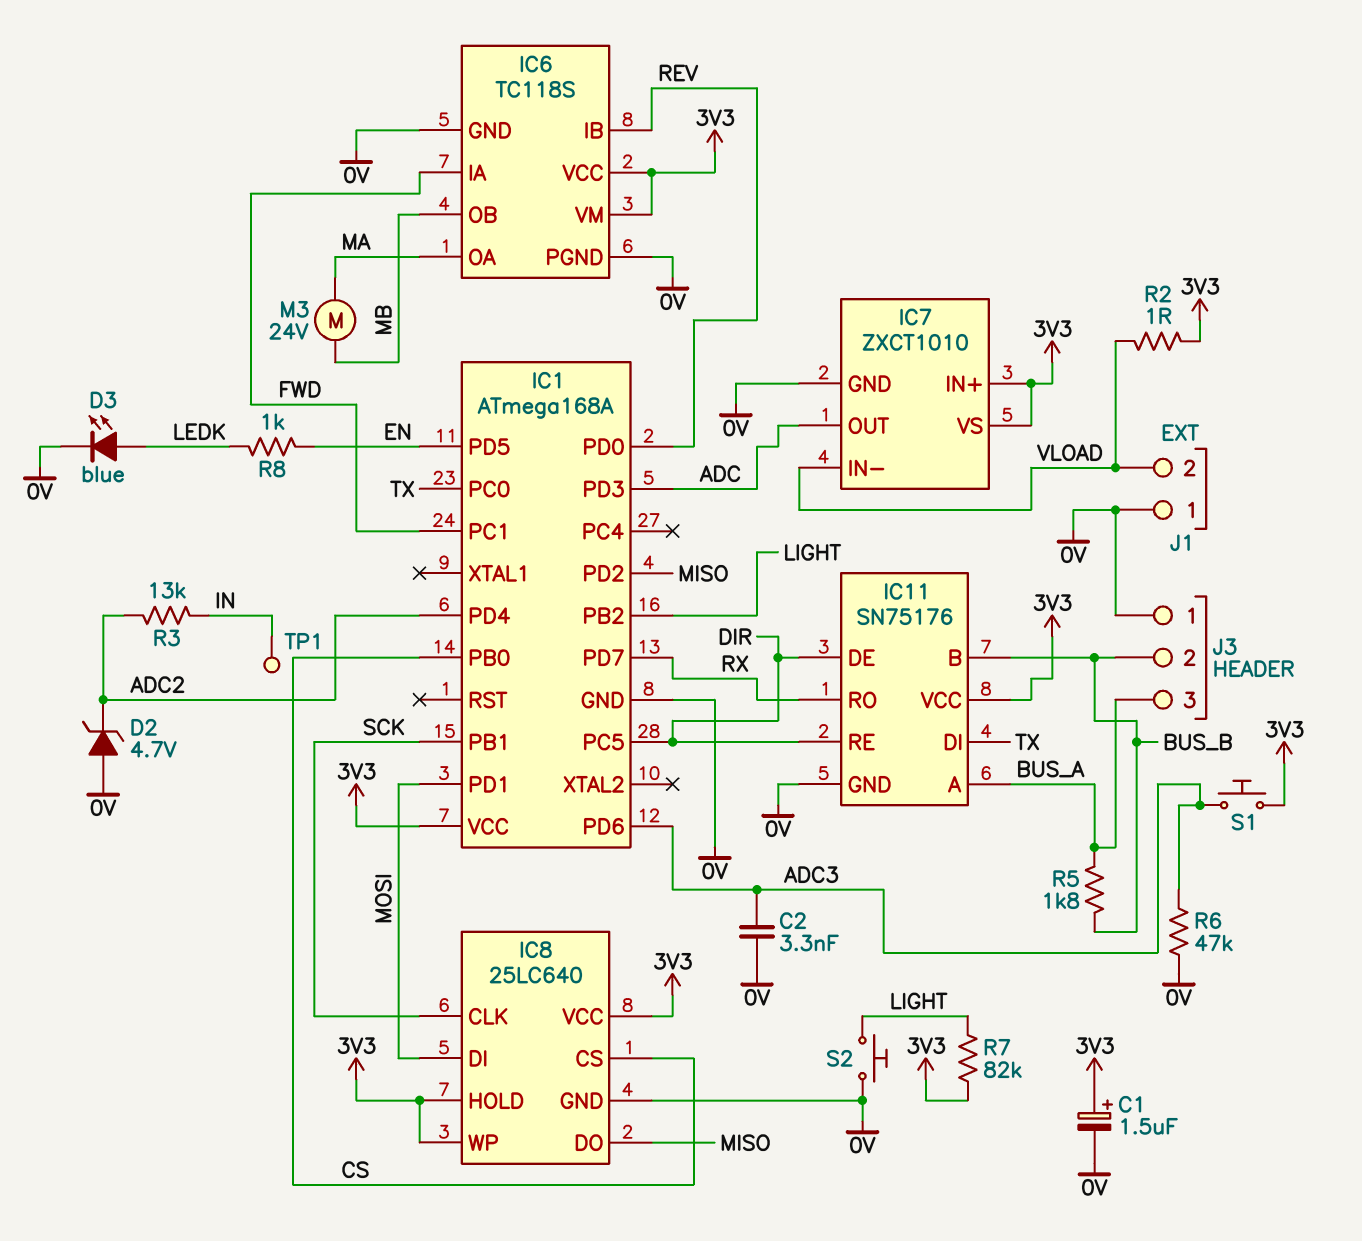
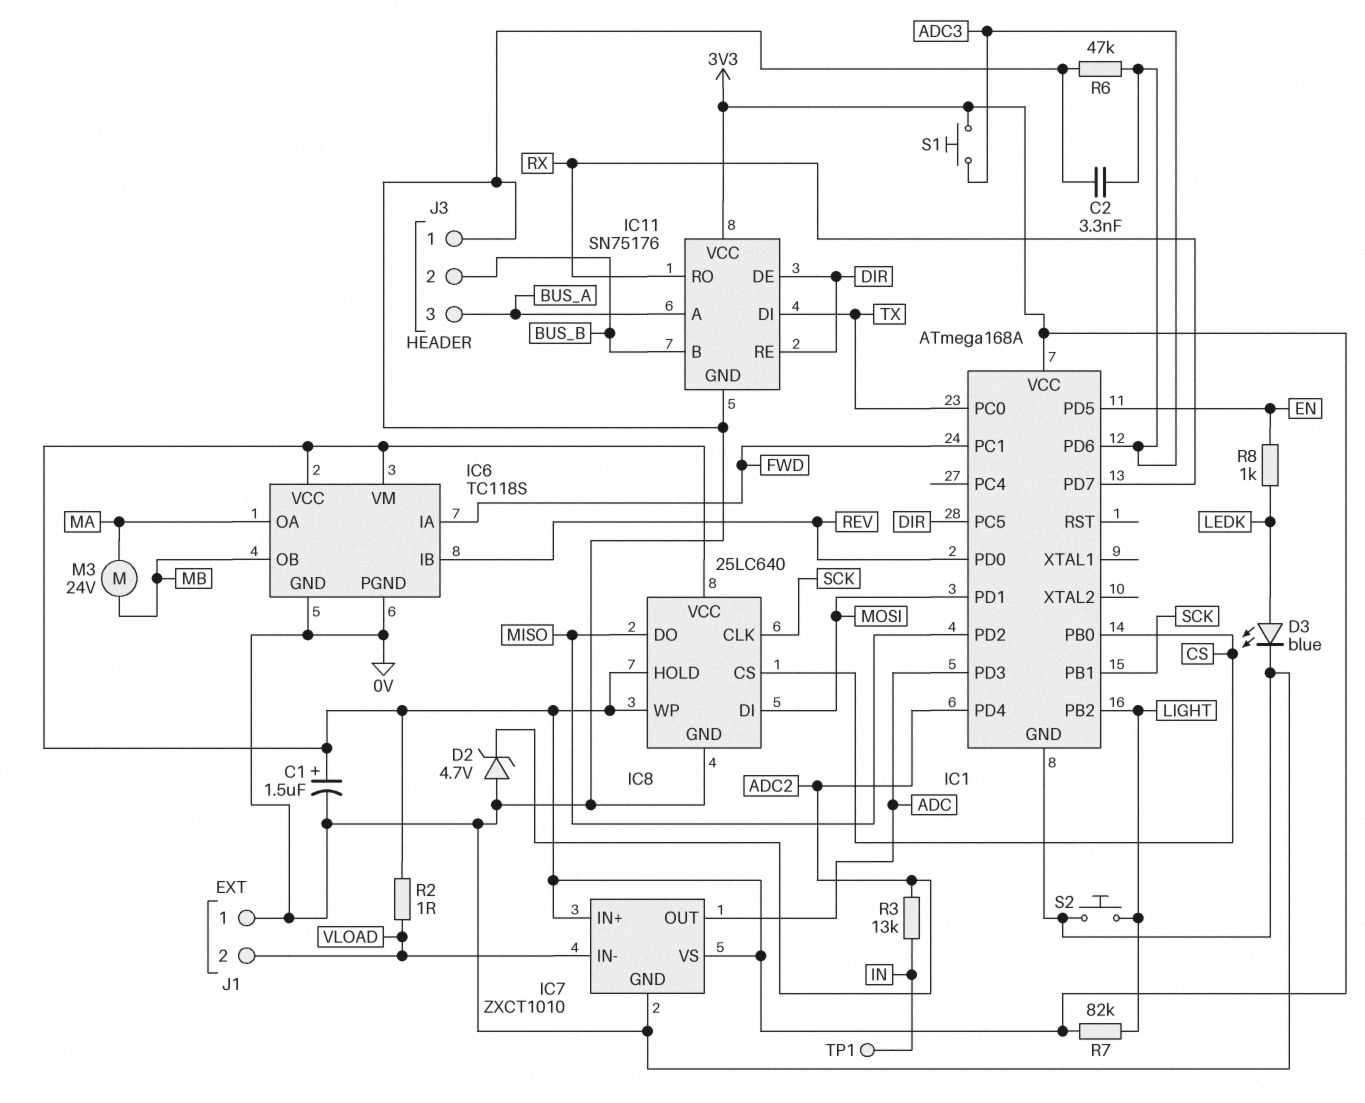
R5: 1.8k (BUS_A, BUS_B) -> none

